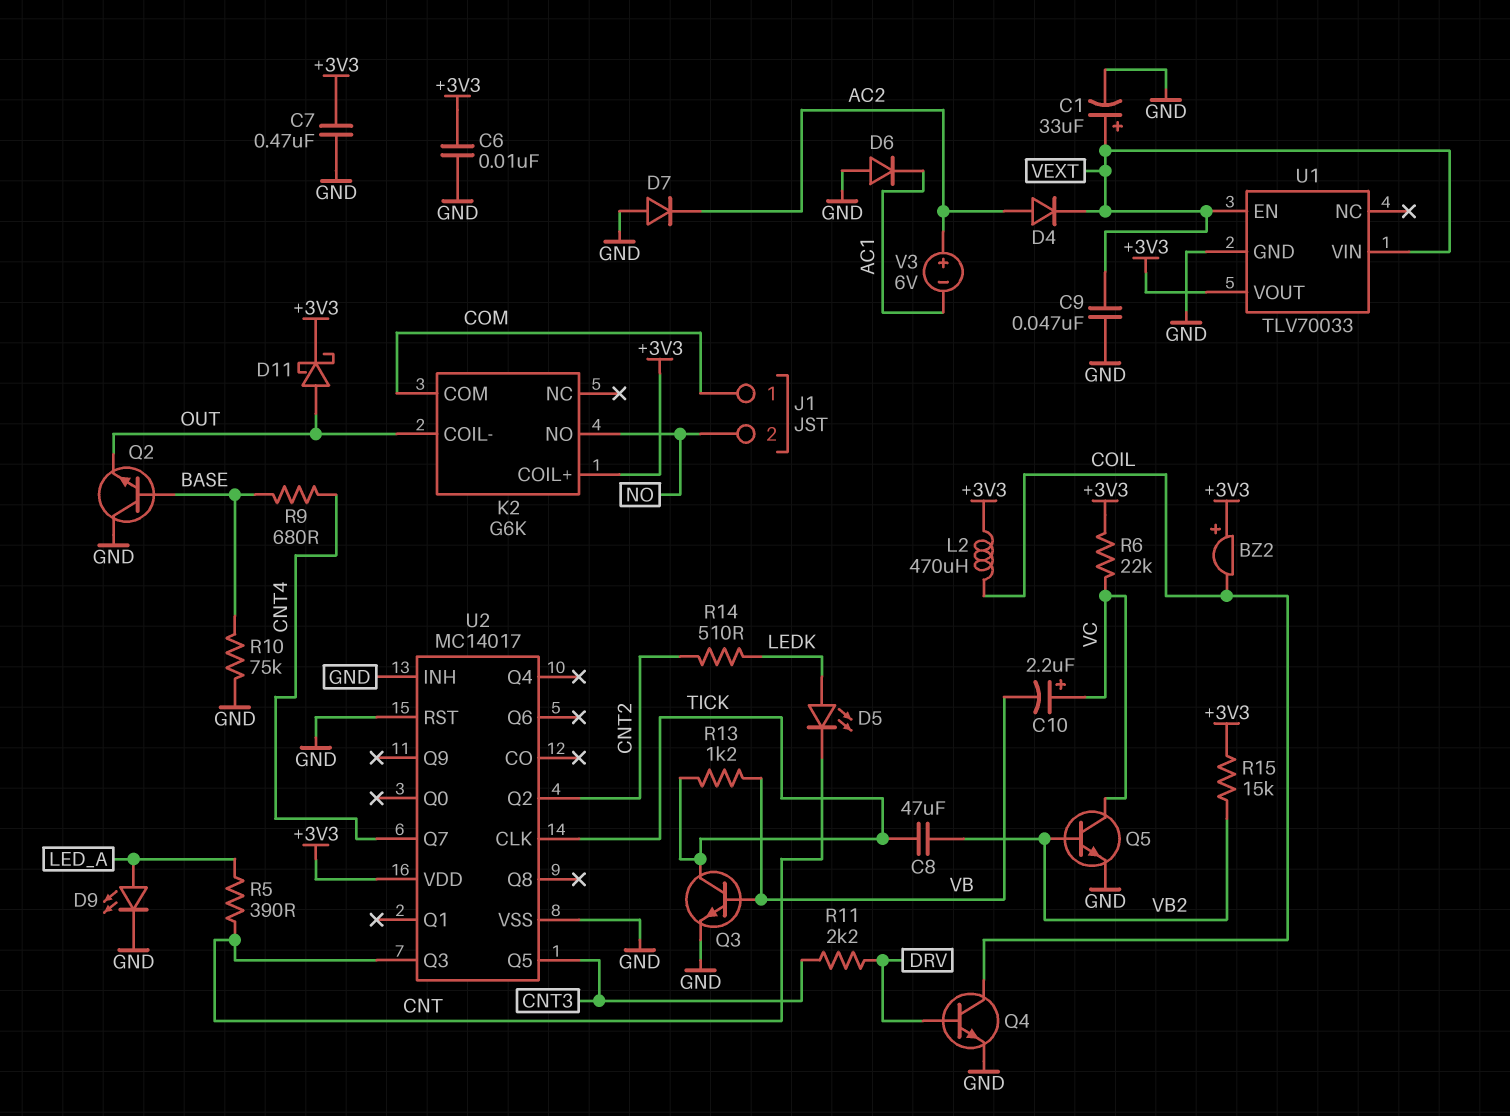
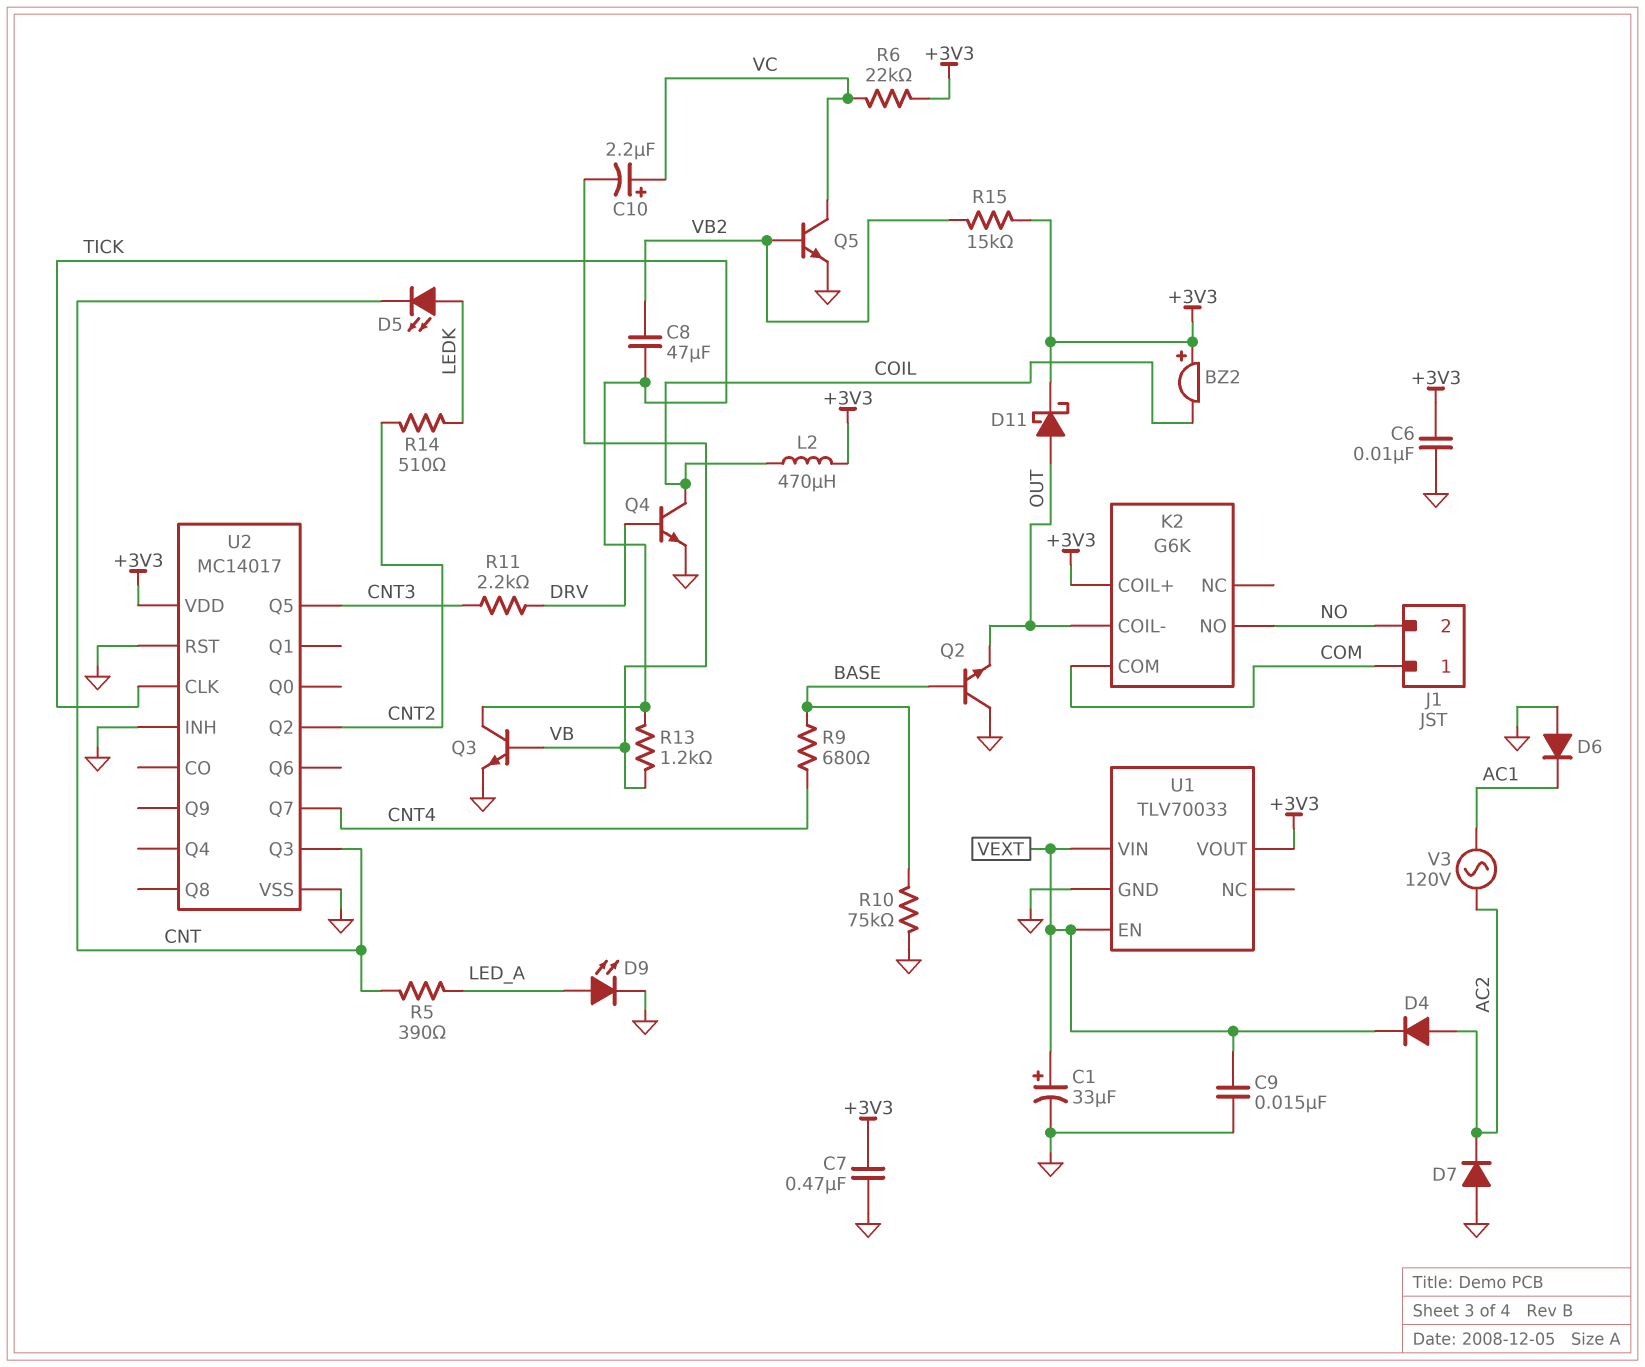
C9: 47nF (GND, VEXT) -> 15nF (GND, VEXT)
V3: 6V (plus AC2, minus AC1) -> AC 120V (AC1, AC2)

